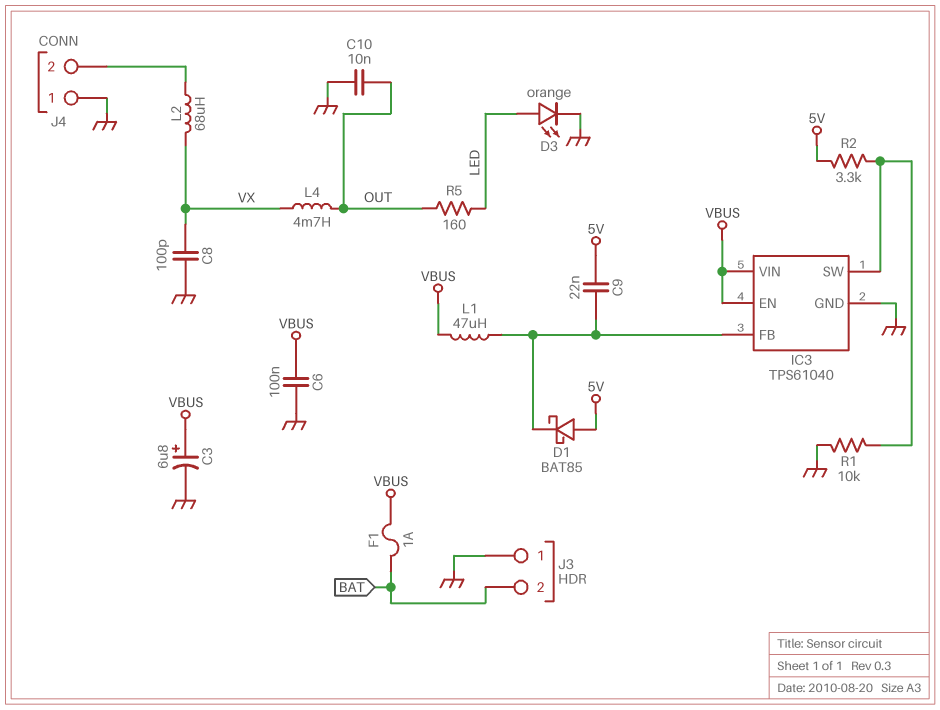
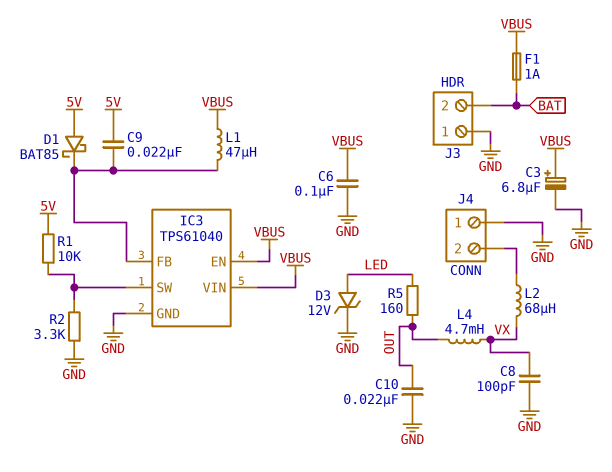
C10: 10nF (GND, OUT) -> 22nF (GND, OUT)
D3: LED orange (A LED, K GND) -> zener 12V (A LED, K GND)
R1: 10k (GND, IC3/SW) -> 10k (5V, IC3/SW)
R2: 3.3k (5V, IC3/SW) -> 3.3k (GND, IC3/SW)

